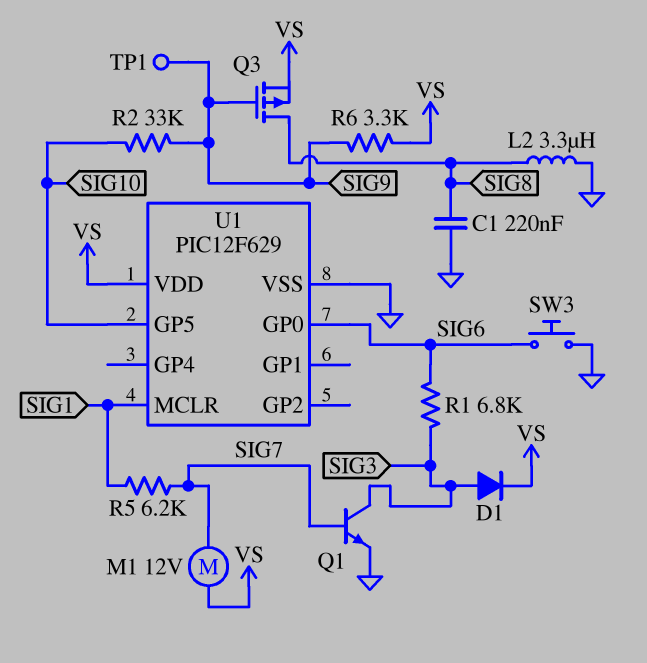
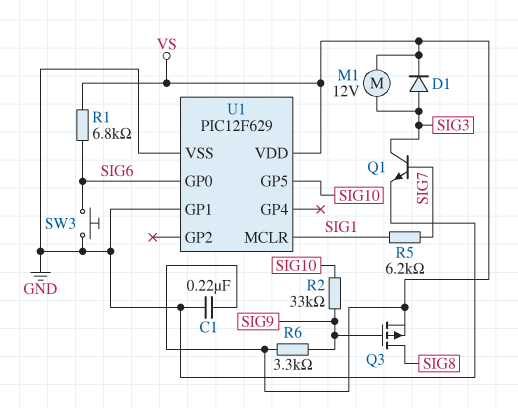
C1: 220nF (GND, SIG8) -> 220nF (GND, VS)
L2: 3.3uH (GND, SIG8) -> none
M1: motor 12V (SIG7, VS) -> motor 12V (SIG3, VS)
R1: 6.8k (SIG3, SIG6) -> 6.8k (SIG6, VS)
TP1: test point (SIG9) -> none
U1 pin GP1: none -> GND

